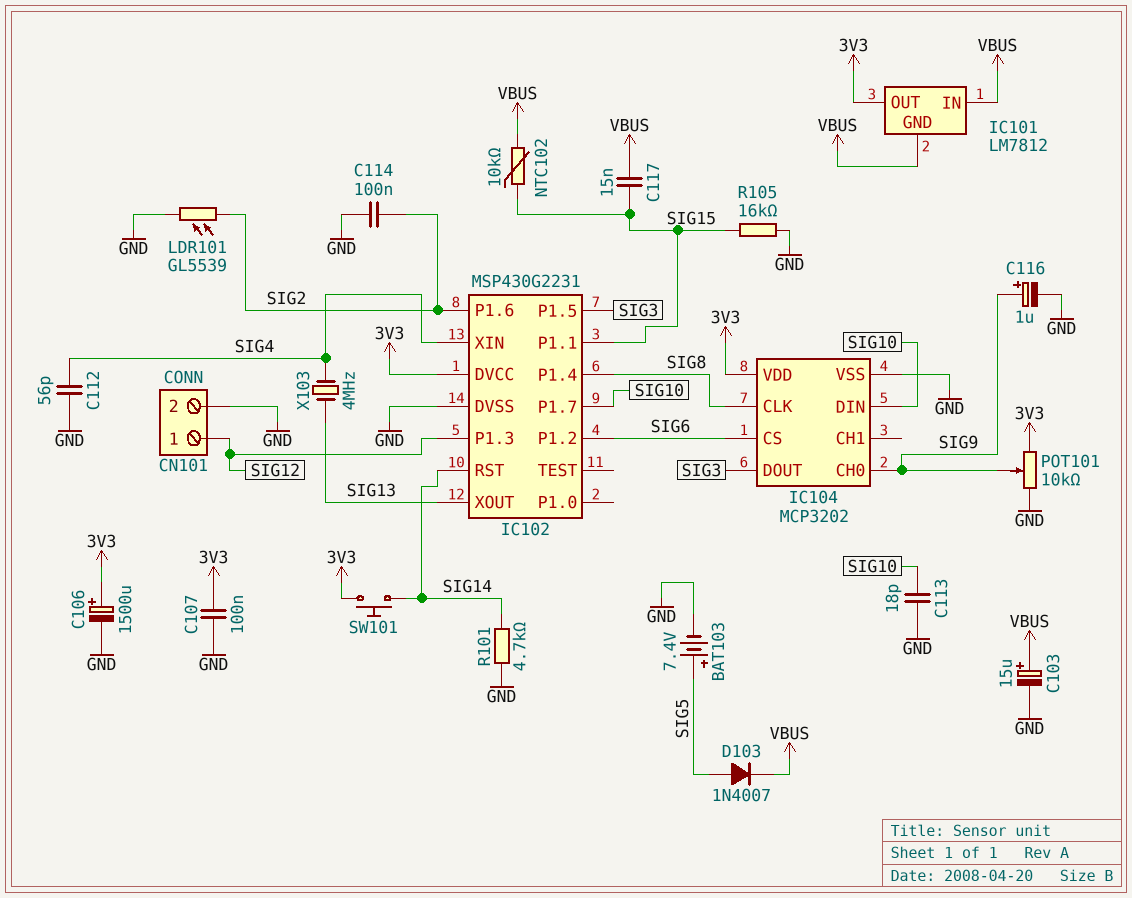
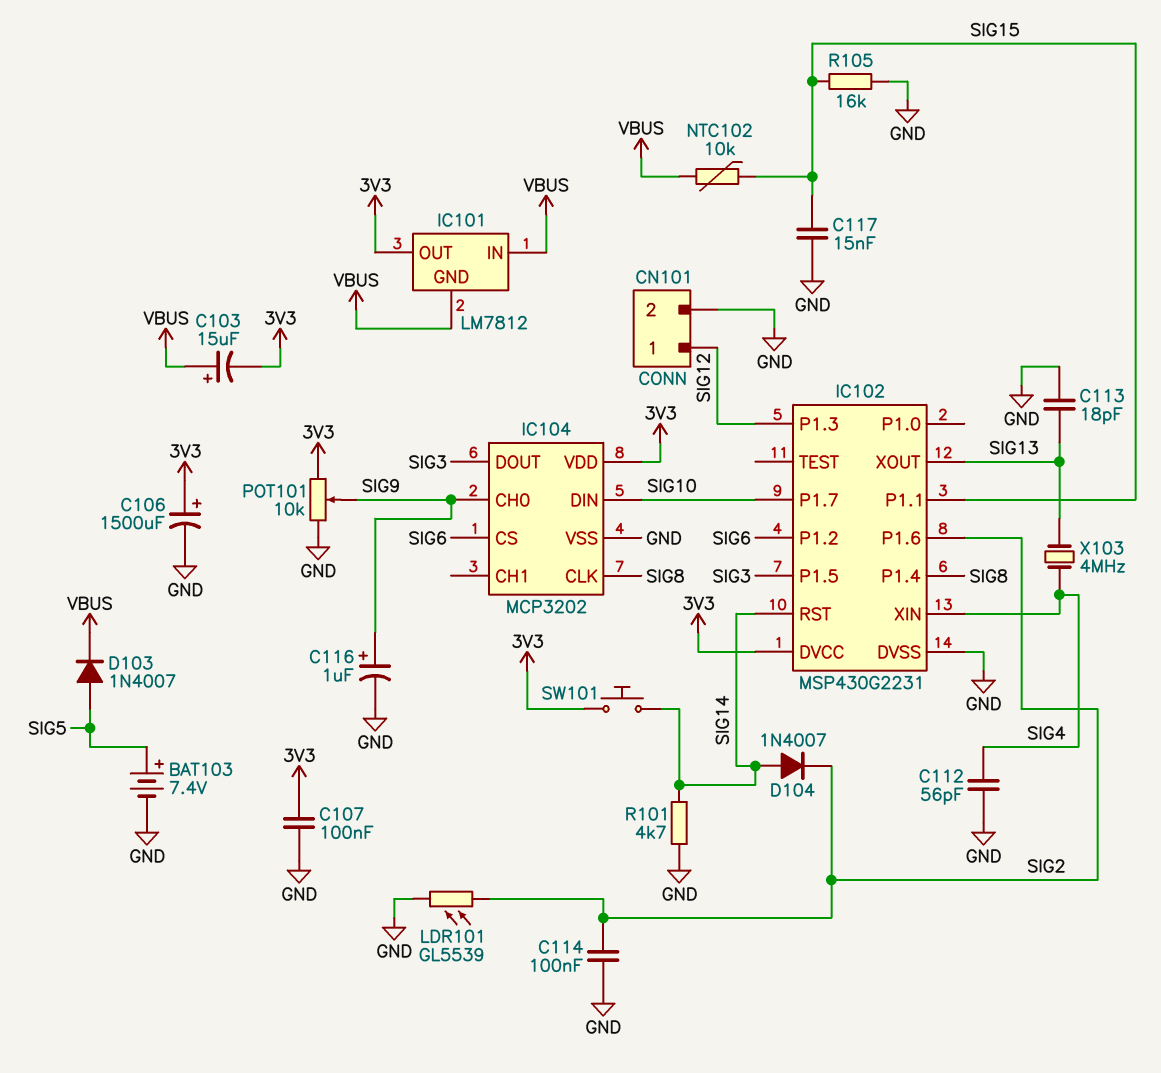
C103: 15uF (plus VBUS, minus GND) -> 15uF (plus VBUS, minus 3V3)
C113: 18pF (GND, SIG10) -> 18pF (GND, SIG13)
C117: 15nF (SIG15, VBUS) -> 15nF (GND, SIG15)
D104: none -> diode 1N4007 (A SIG14, K SIG2)

